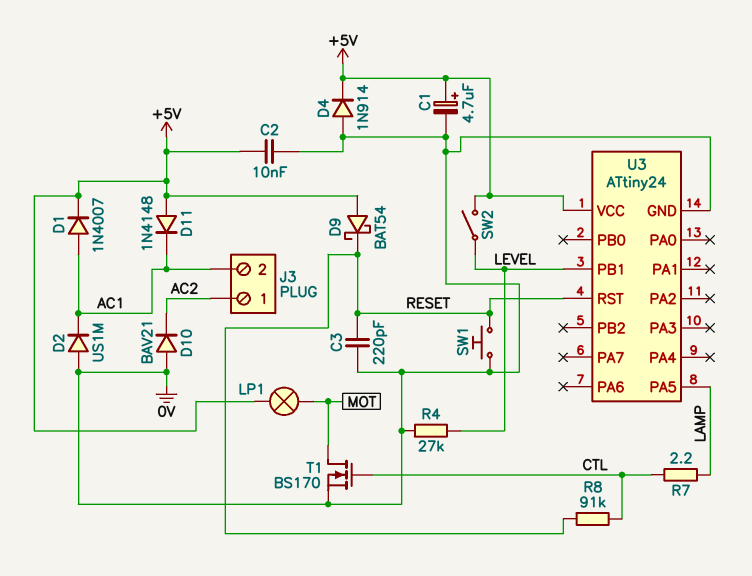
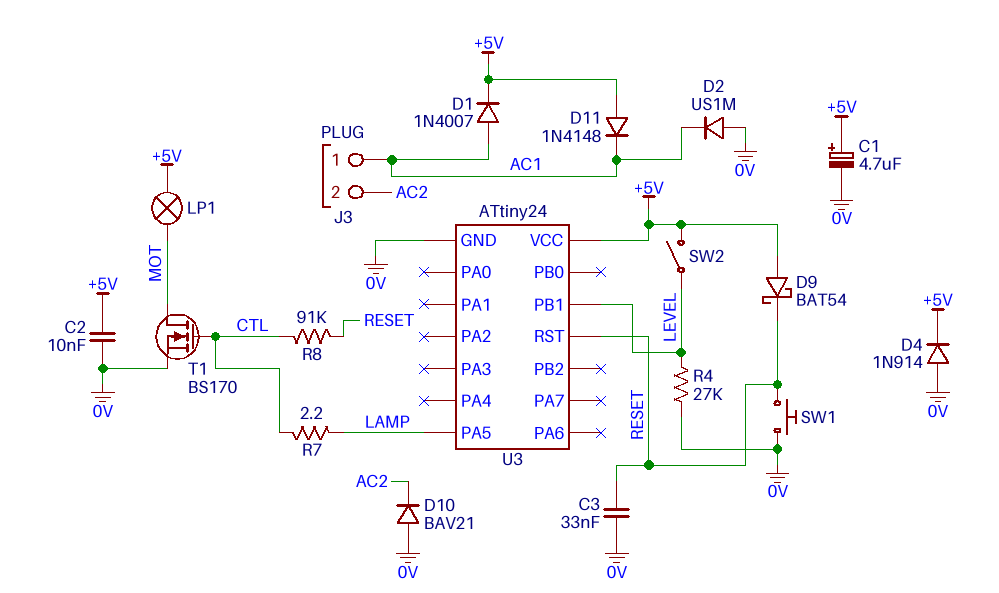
C3: 220pF (0V, RESET) -> 33nF (0V, RESET)
J3 pin 1: AC2 -> AC1
J3 pin 2: AC1 -> AC2

